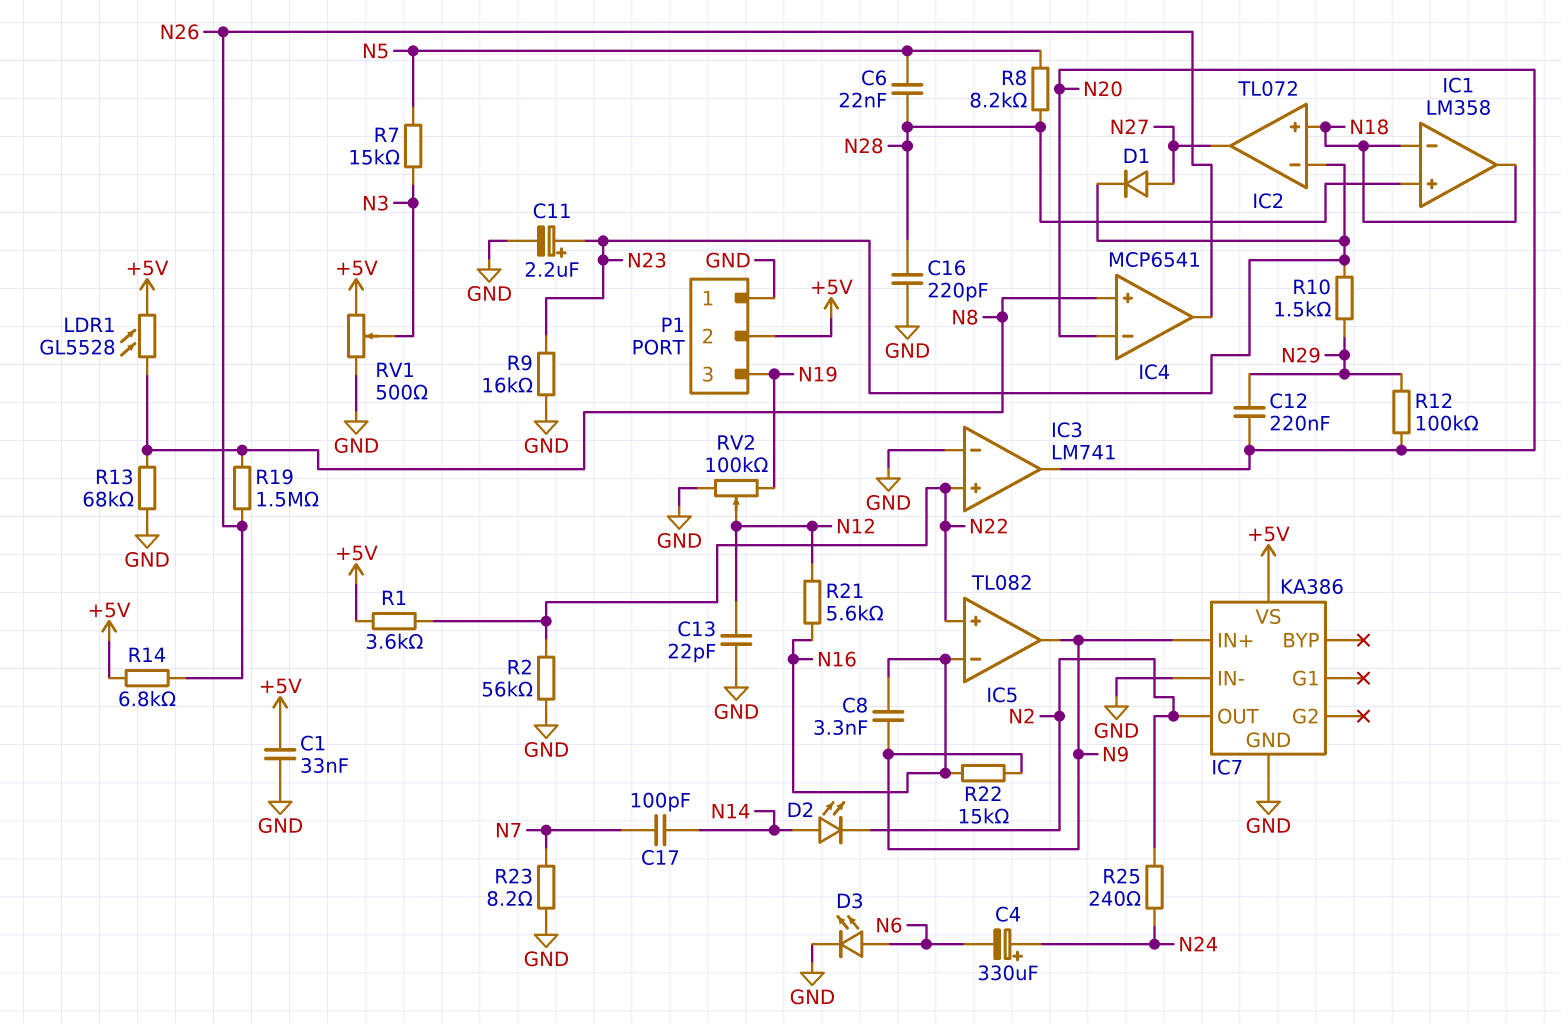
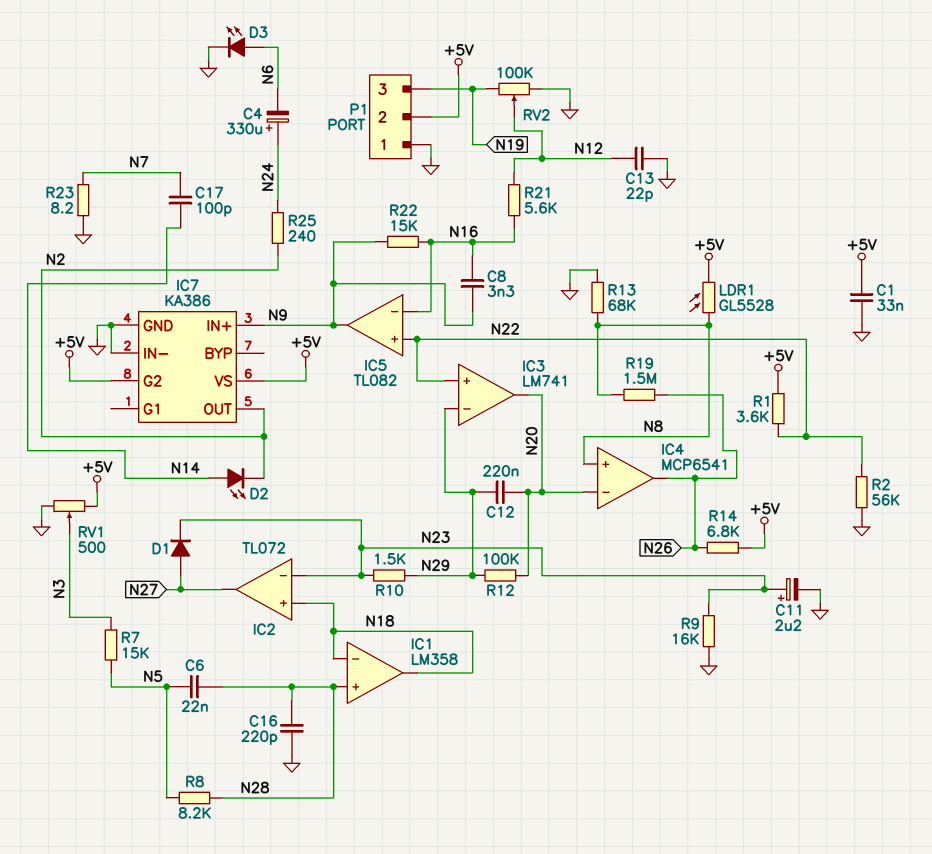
IC3 pin in-: GND -> N29
IC7 pin G2: none -> +5V

